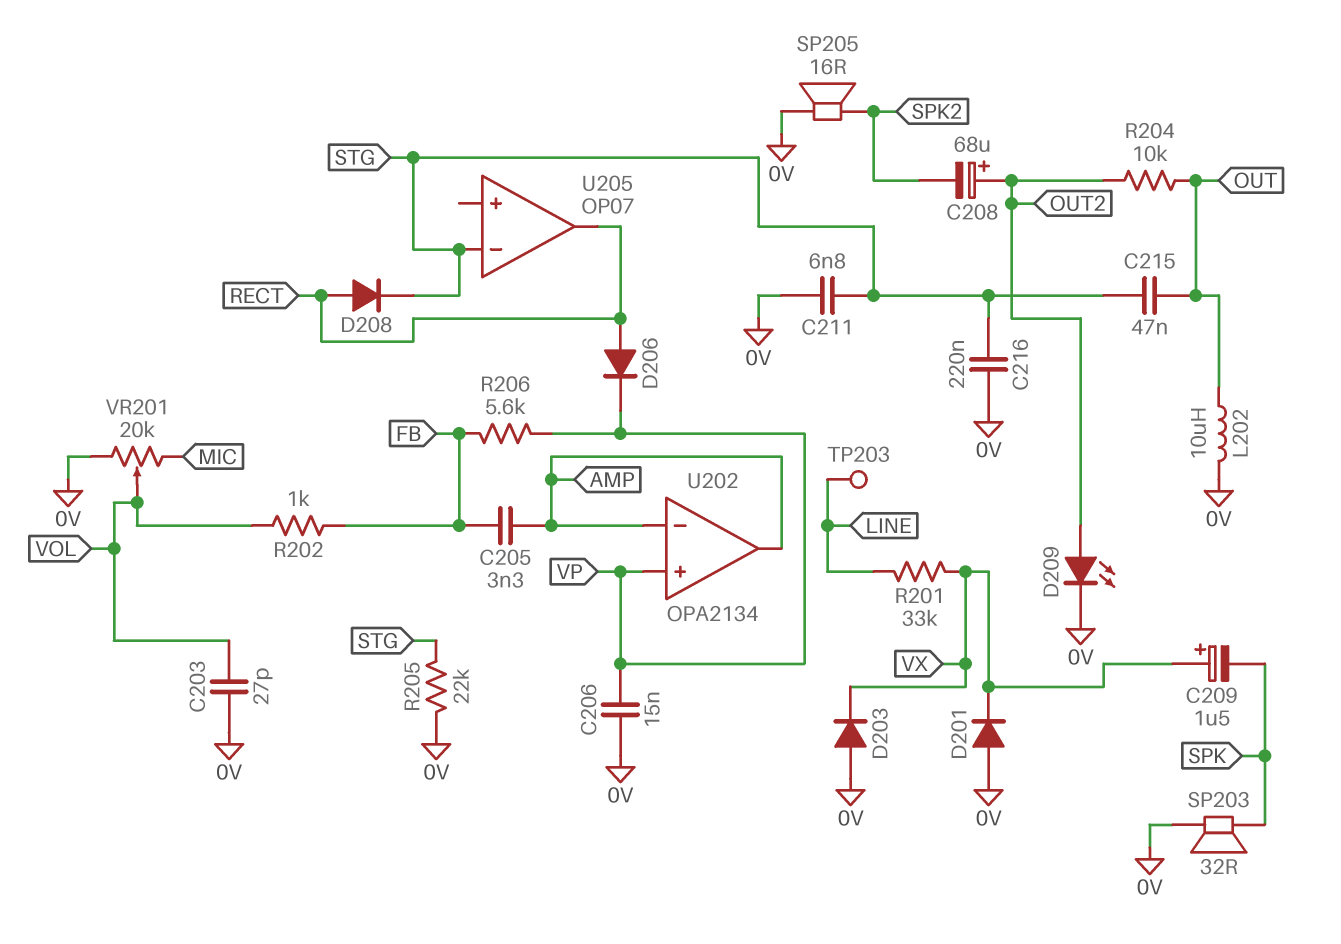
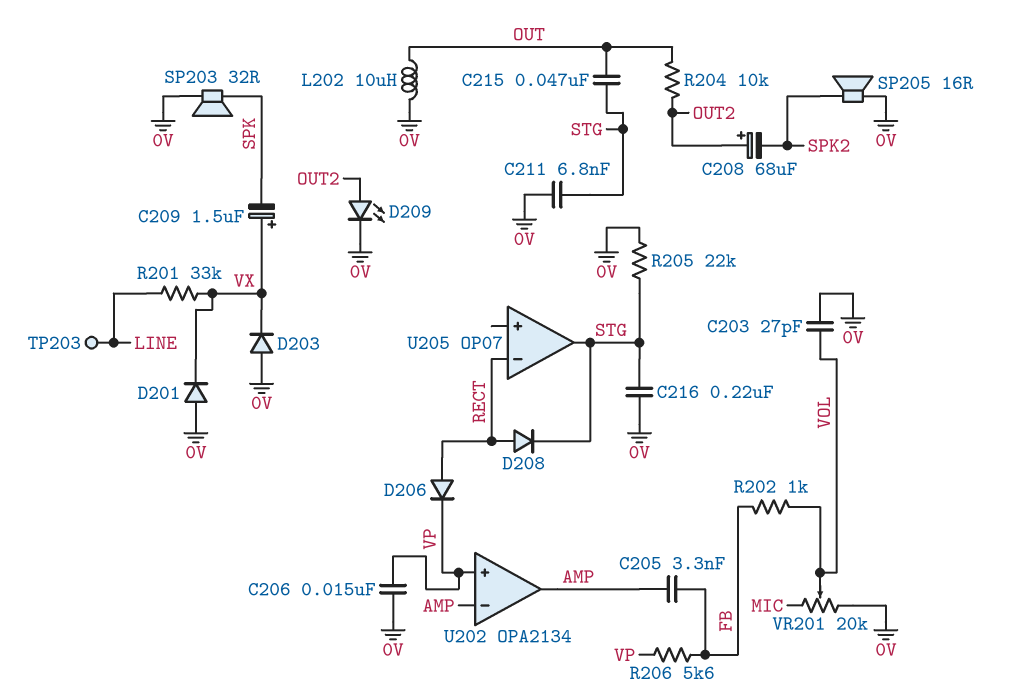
U205 pin in-: STG -> RECT
U205 pin out: RECT -> STG

